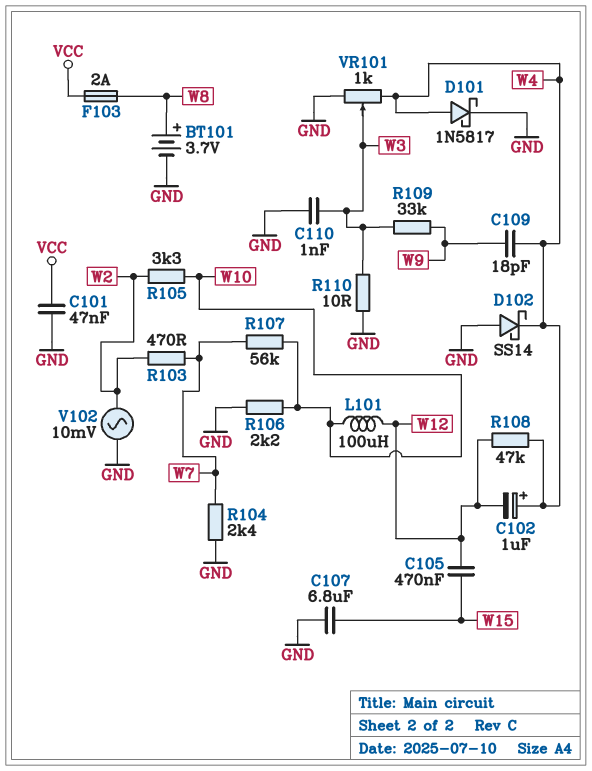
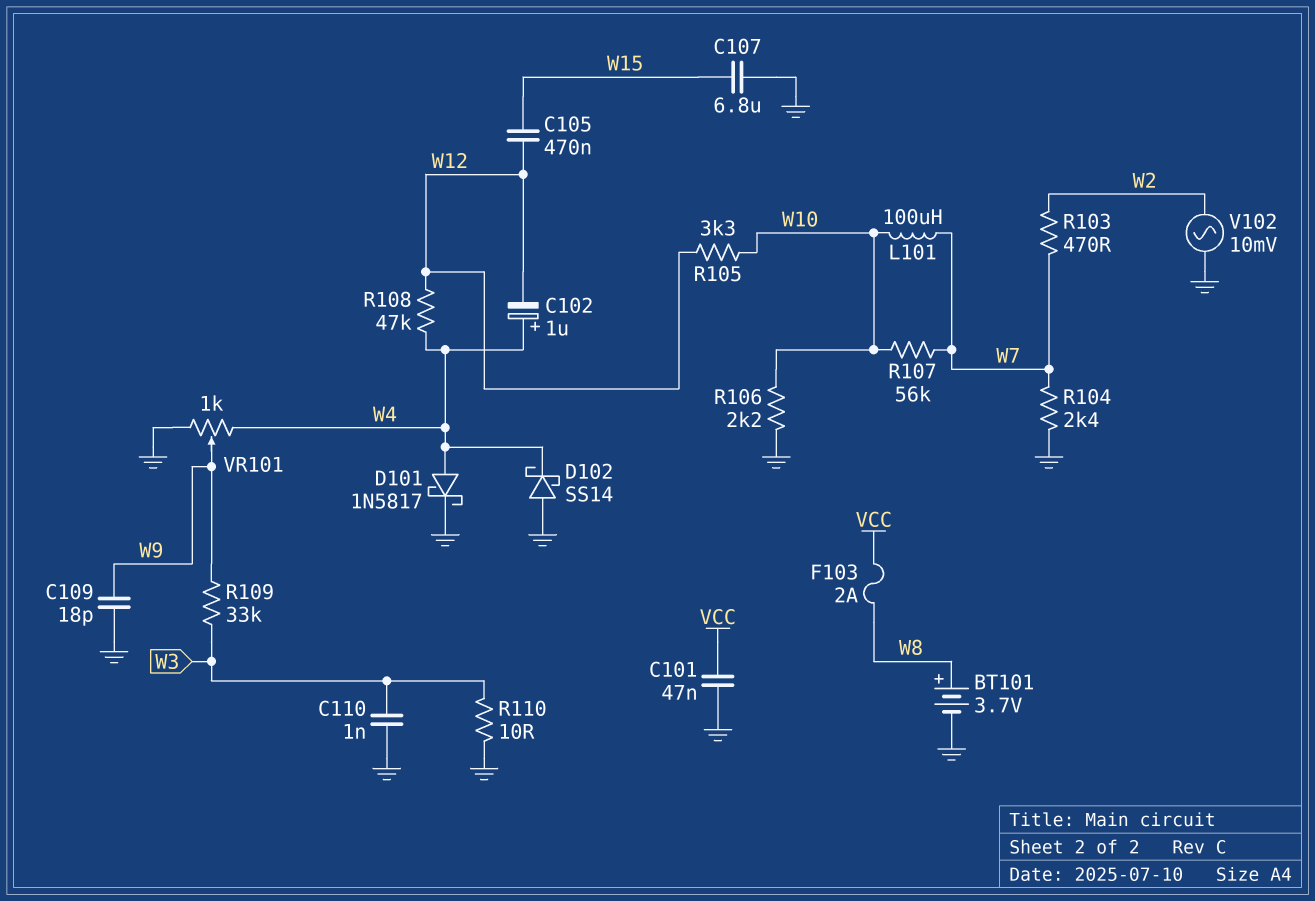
C109: 18pF (W4, W9) -> 18pF (GND, W9)
L101: 100uH (W10, W12) -> 100uH (W7, W10)
R105: 3.3k (W2, W10) -> 3.3k (W10, W12)
VR101: 1k (GND, W4, wiper W3) -> 1k (GND, W4, wiper W9)

